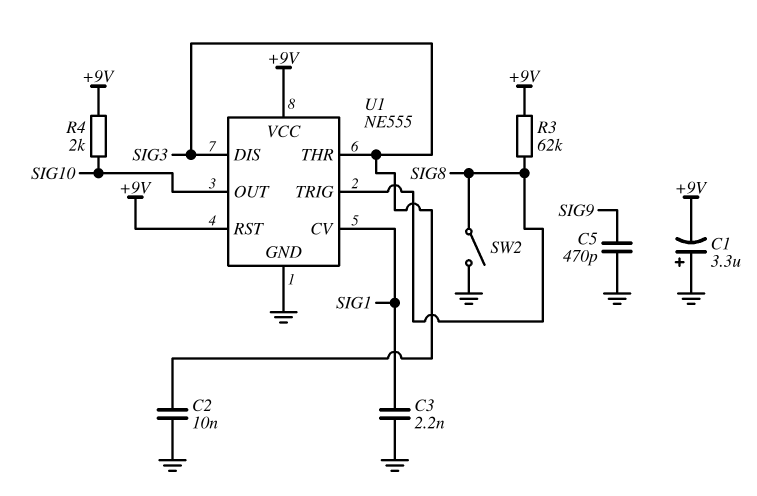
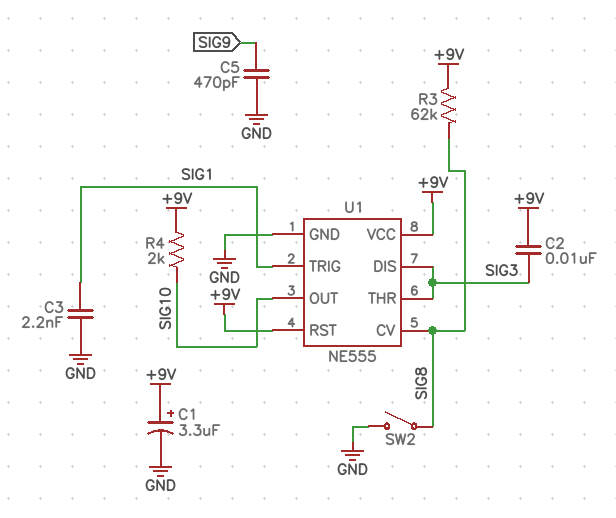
C1: 3.3uF (plus GND, minus +9V) -> 3.3uF (plus +9V, minus GND)
C2: 10nF (GND, SIG3) -> 10nF (+9V, SIG3)
U1 pin CV: SIG1 -> SIG8
U1 pin TRIG: SIG8 -> SIG1

